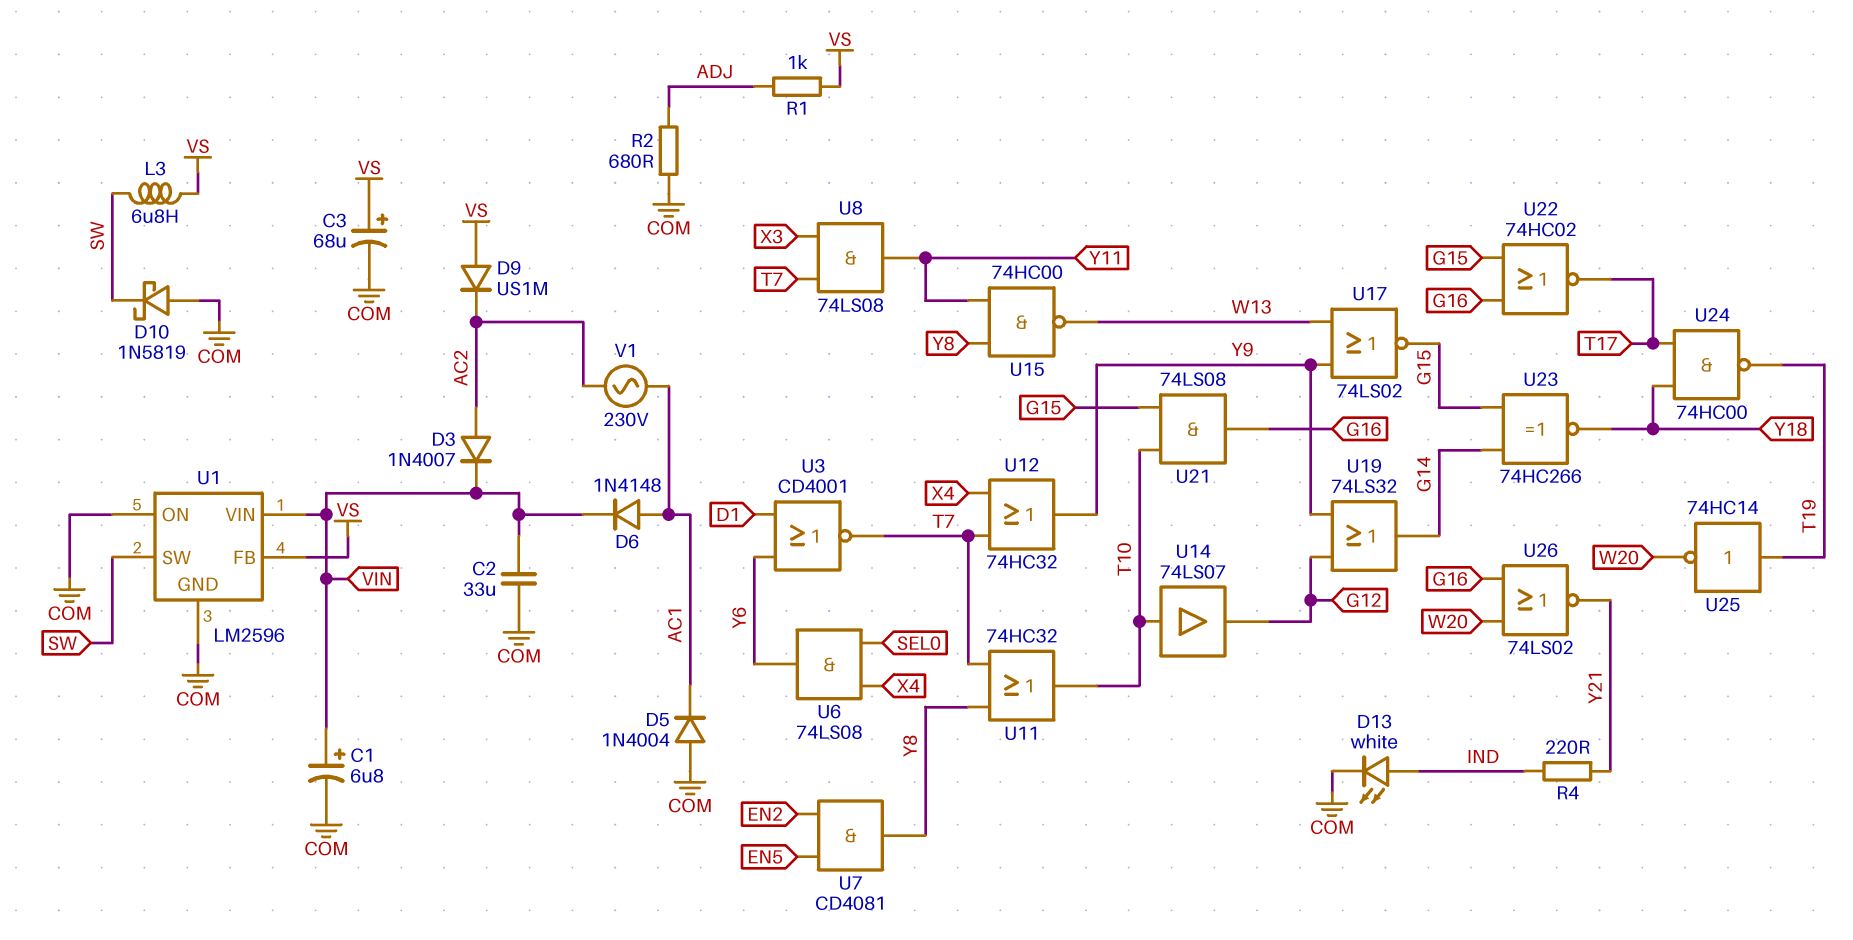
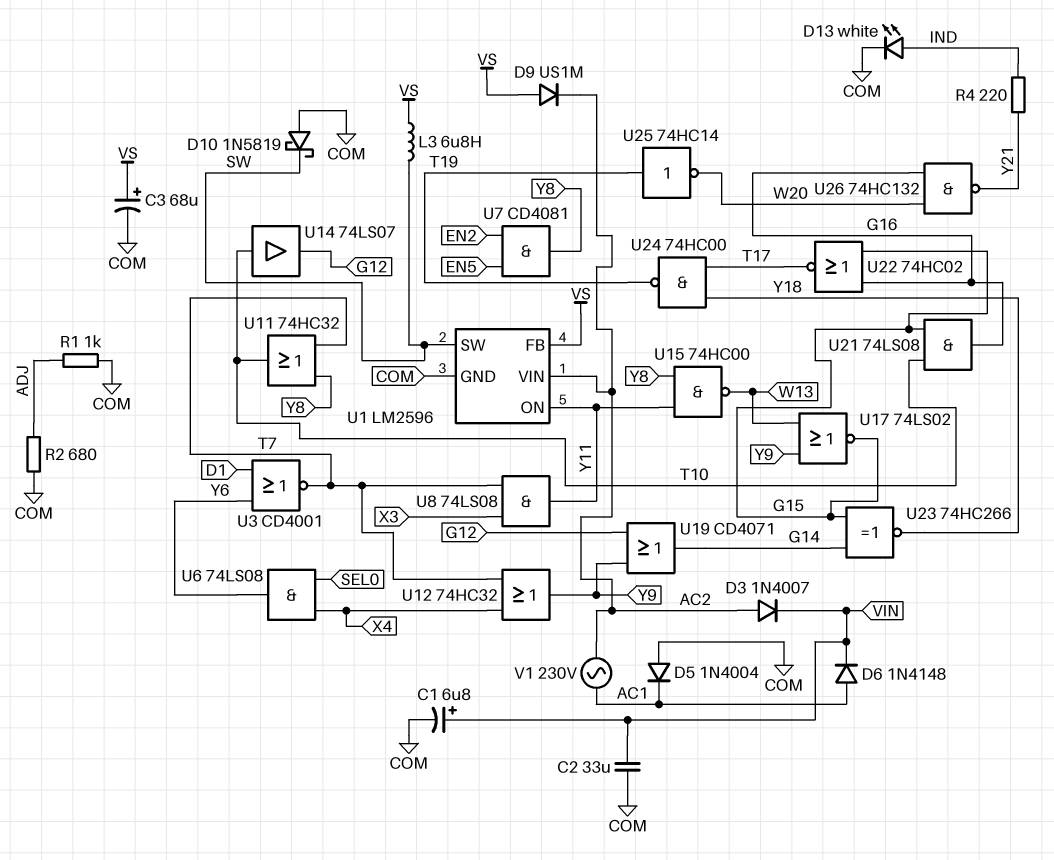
R1: 1k (ADJ, VS) -> 1k (ADJ, COM)
U1 pin ON: COM -> Y11
U1 pin VIN: VIN -> AC2
U19: OR 74LS32 (in G12, in Y9, out G14) -> OR CD4071 (in G12, in Y9, out G14)
U26: NOR 74LS02 (in G16, in W20, out Y21) -> NAND 74HC132 (in G16, in W20, out Y21)

